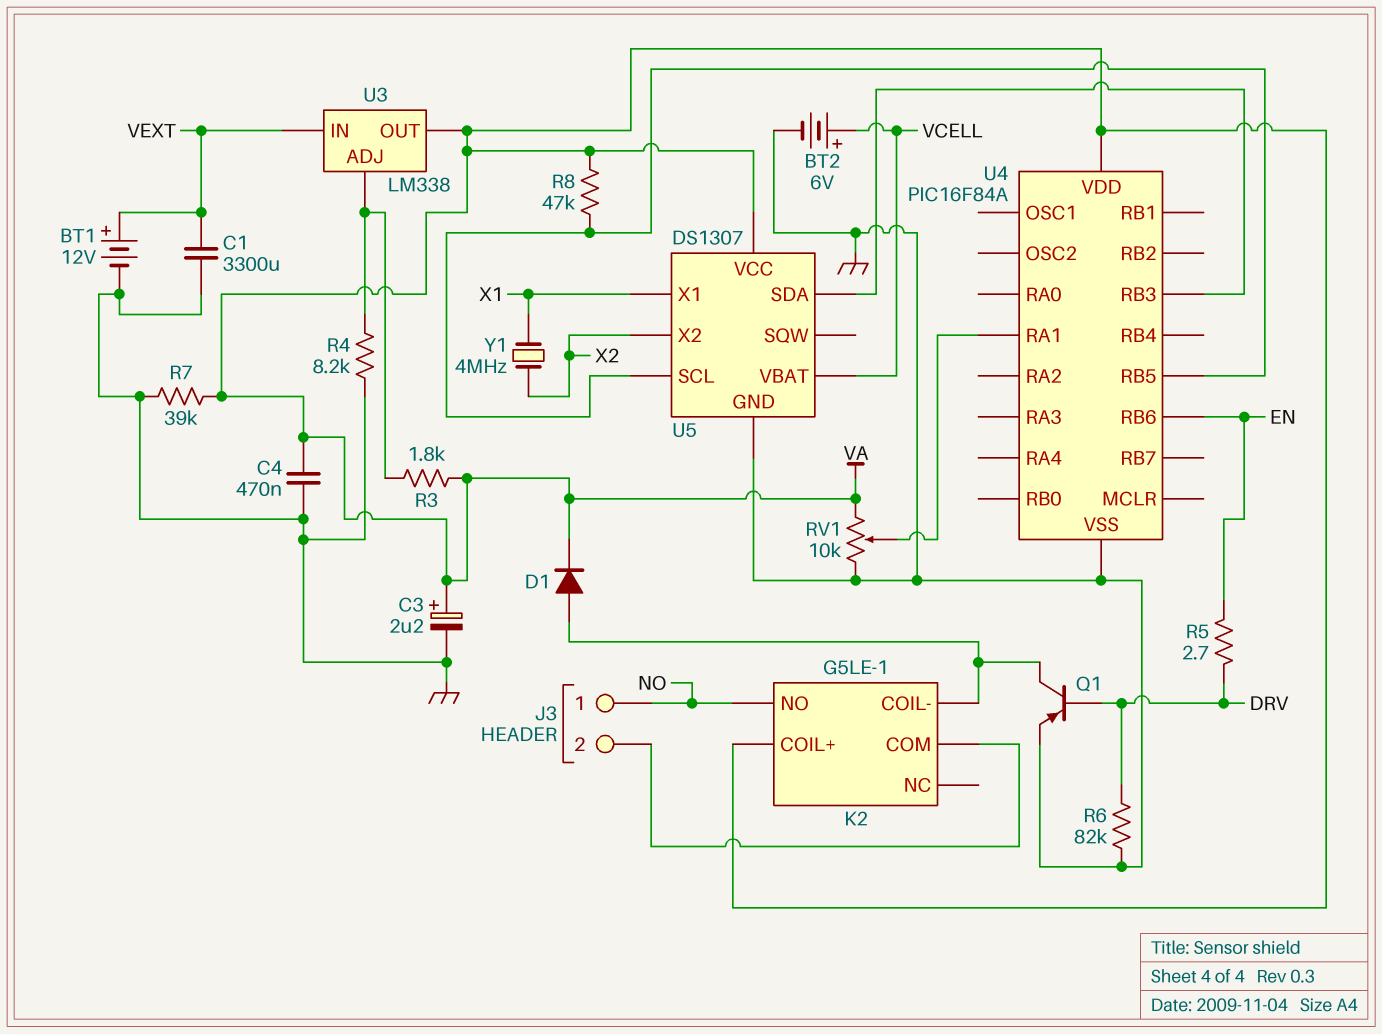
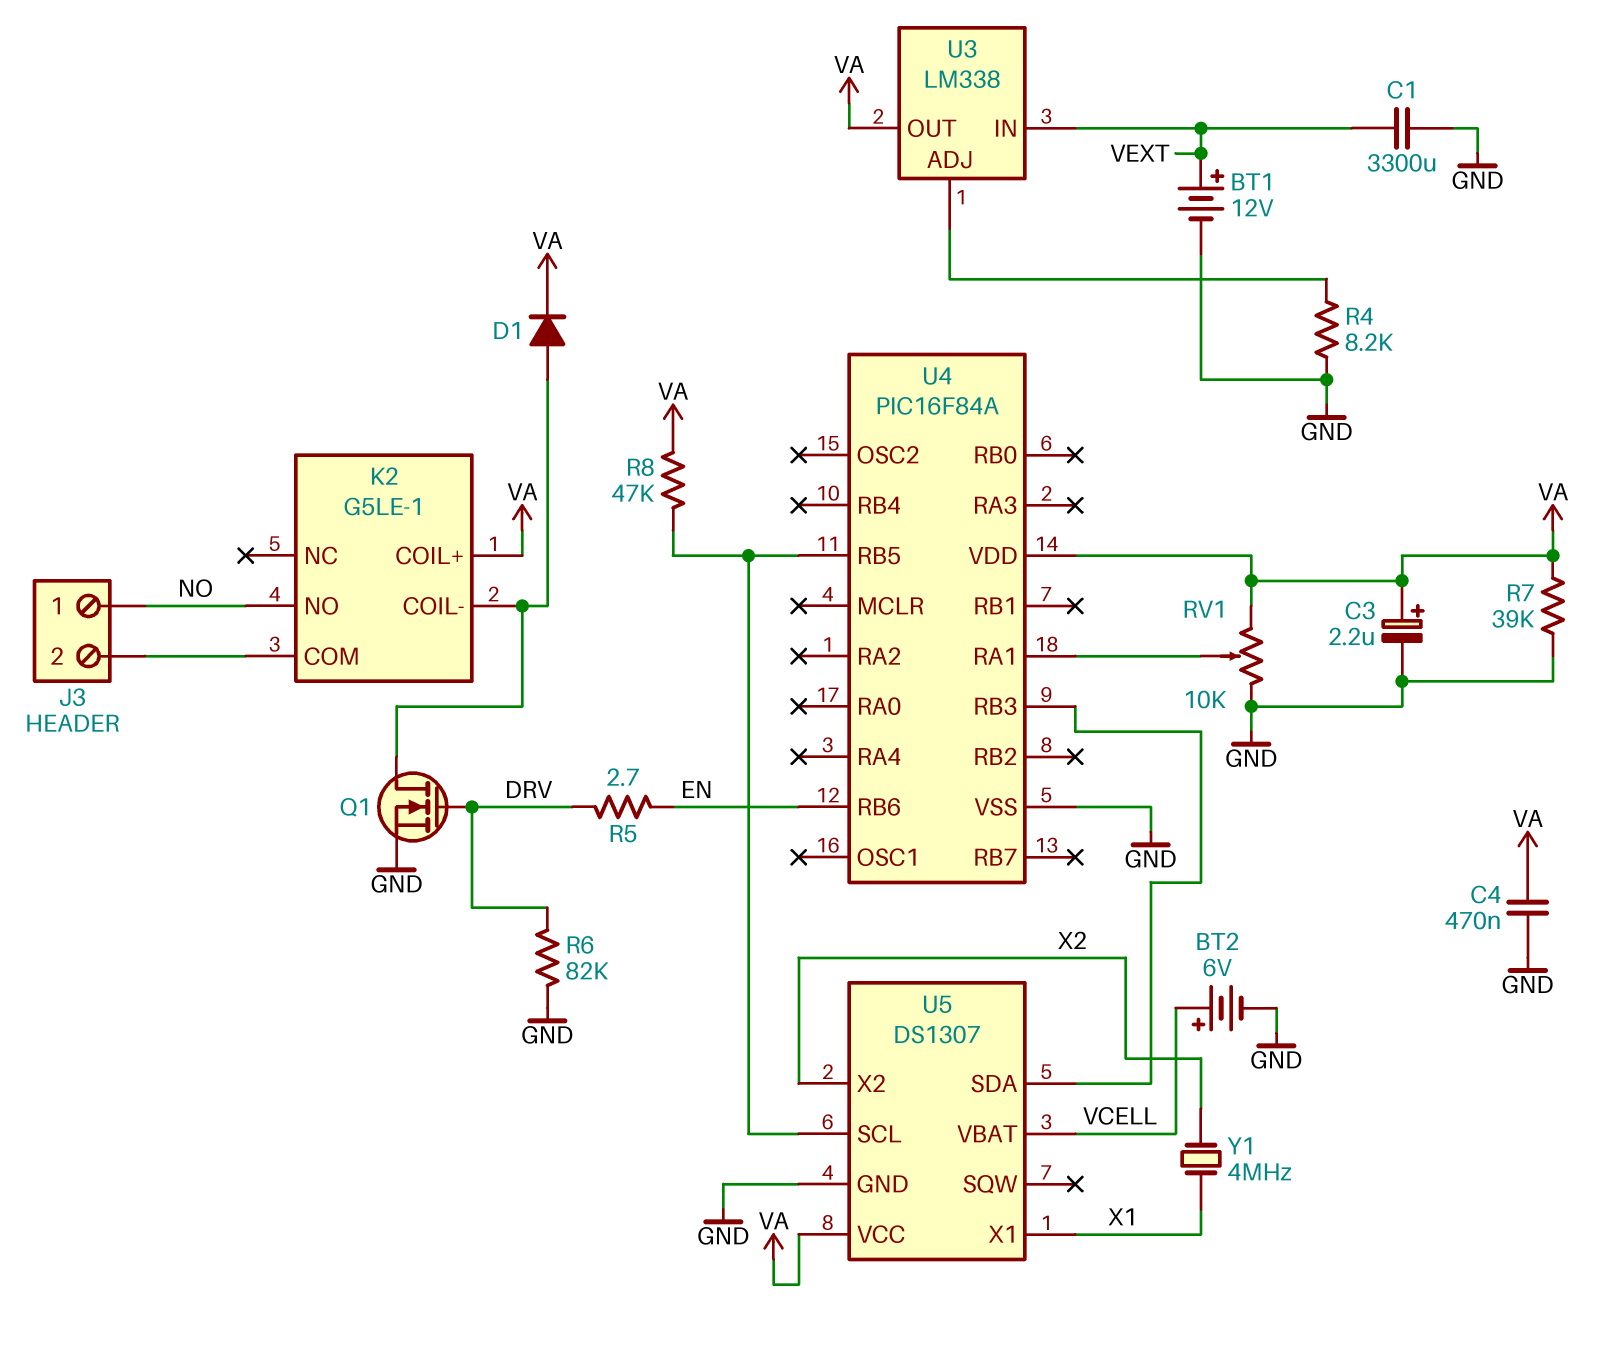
Q1: PNP (B DRV, C K2/COIL-, E GND) -> NMOS (G DRV, D K2/COIL-, S GND)
R3: 1.8k (U3/ADJ, VA) -> none

